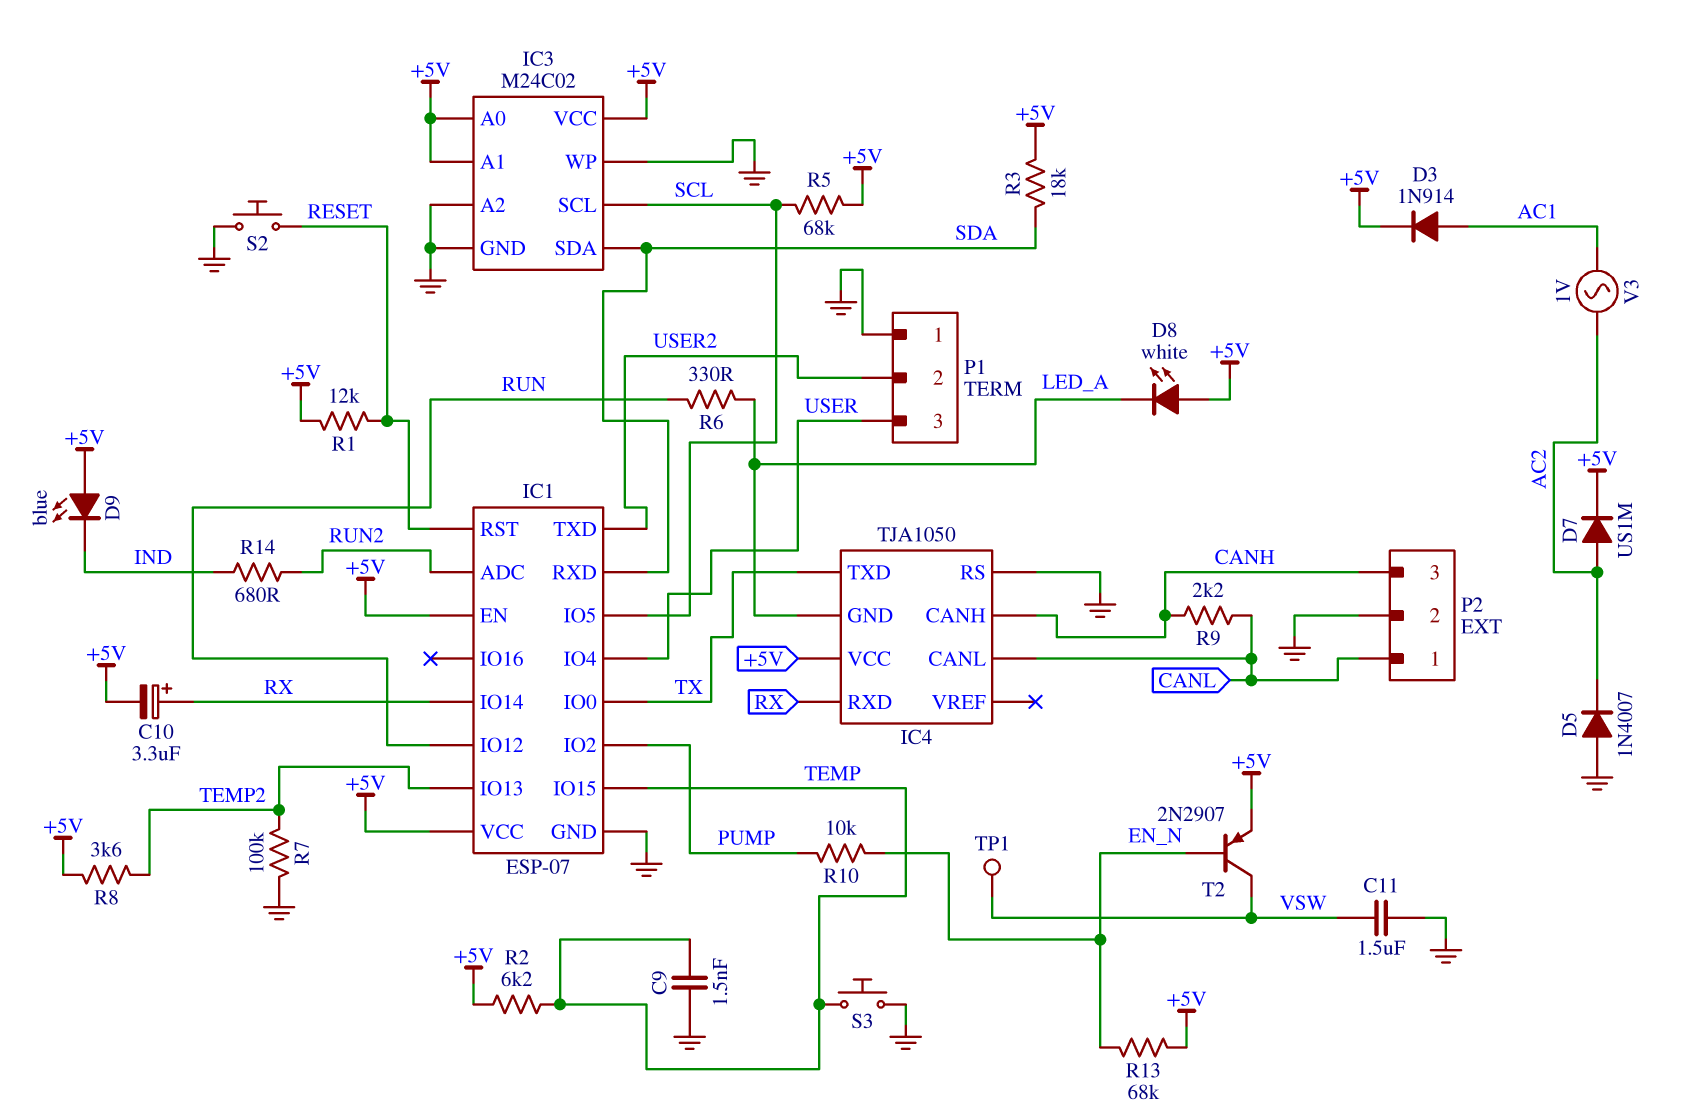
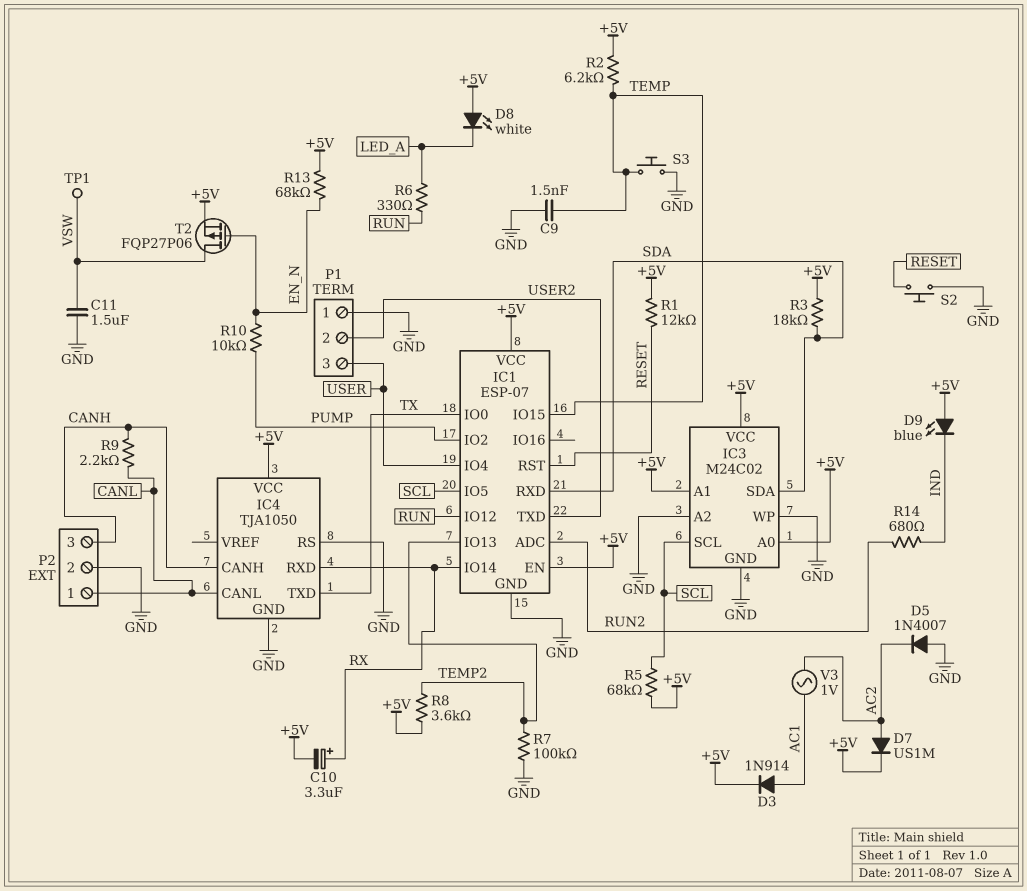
IC4 pin GND: LED_A -> GND
T2: PNP 2N2907 (B EN_N, C VSW, E +5V) -> PMOS FQP27P06 (G EN_N, D VSW, S +5V)

